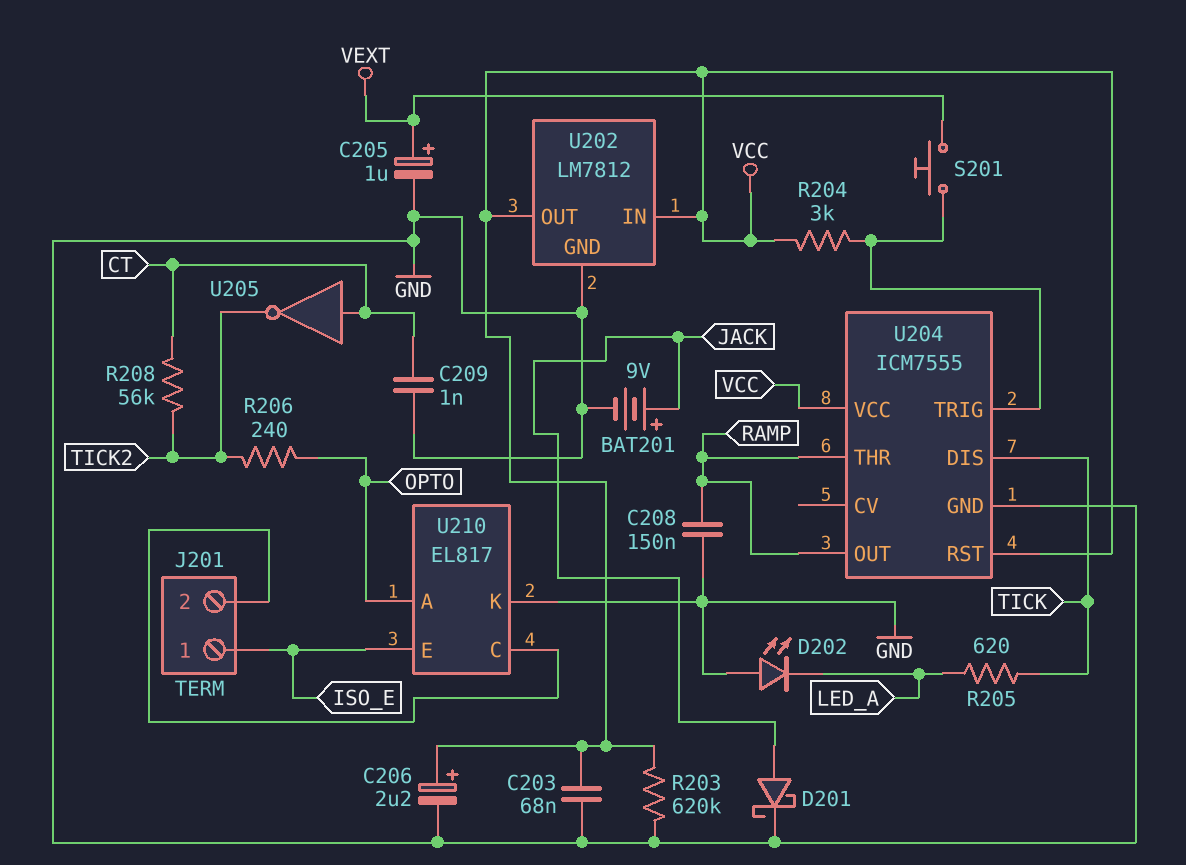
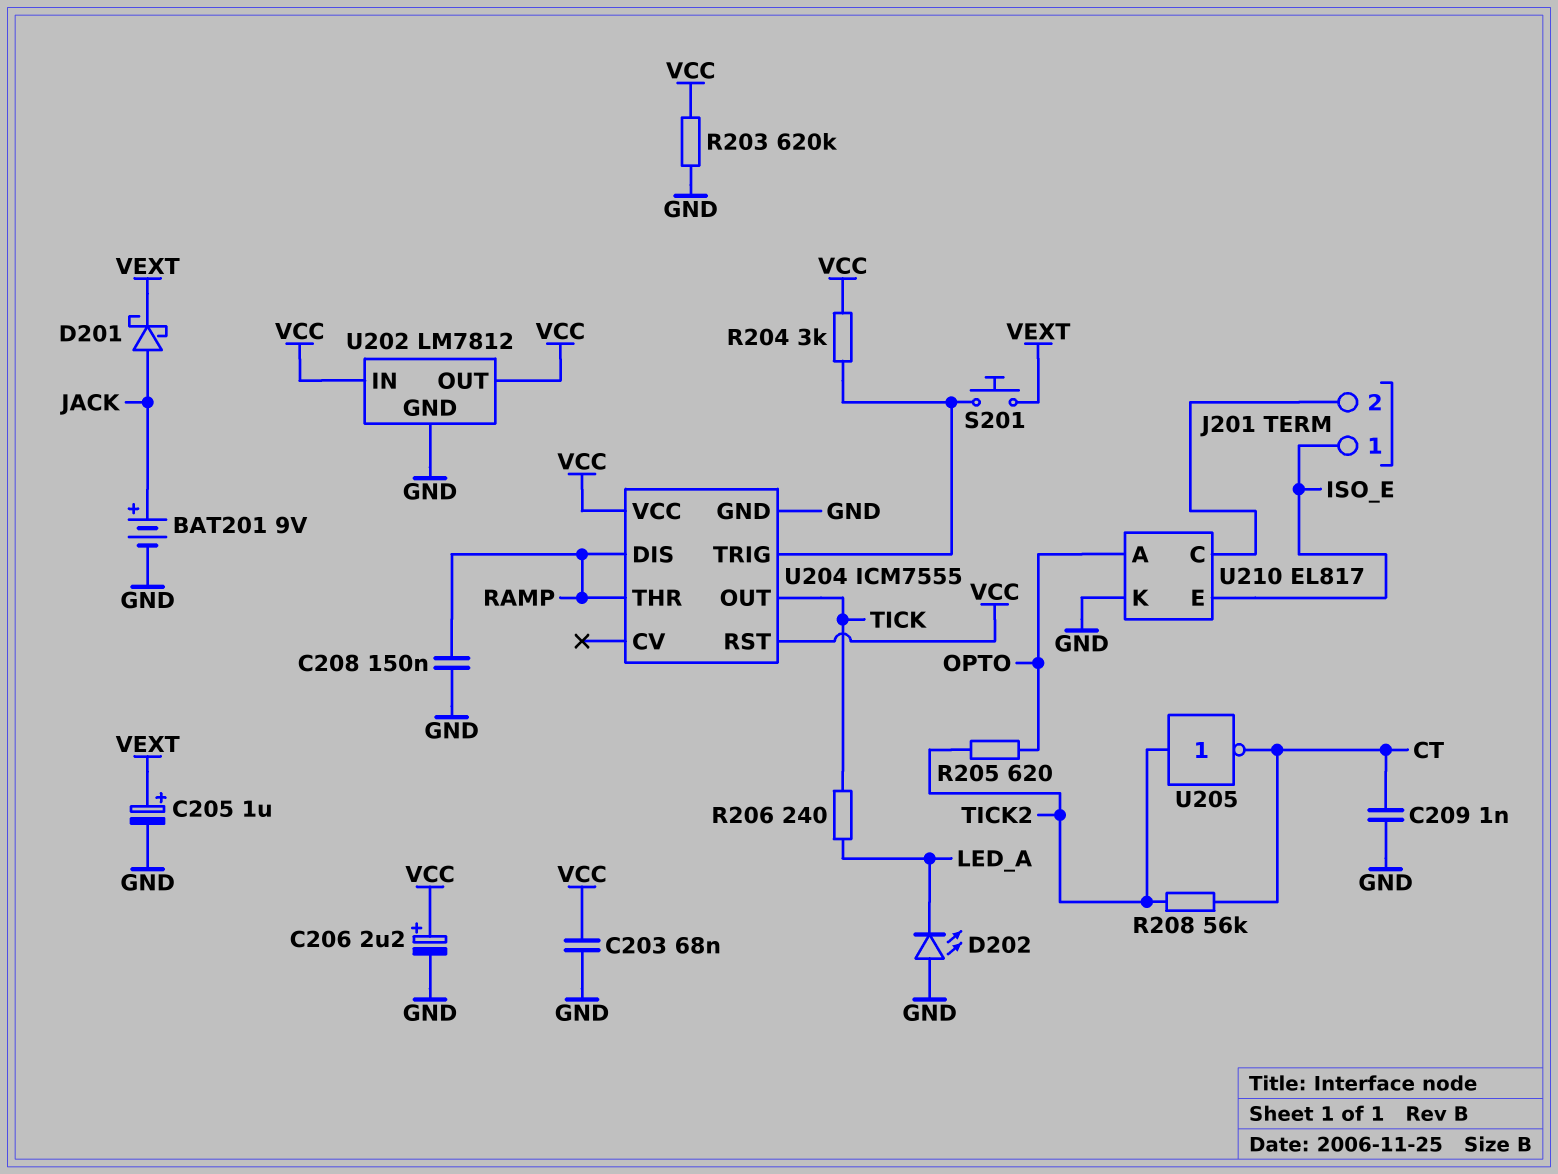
D201: schottky (A JACK, K GND) -> schottky (A JACK, K VEXT)
R205: 620 (LED_A, TICK) -> 620 (OPTO, TICK2)
R206: 240 (OPTO, TICK2) -> 240 (LED_A, TICK)
U204 pin DIS: TICK -> RAMP
U204 pin OUT: RAMP -> TICK
U205: NOT (in CT, out TICK2) -> NOT (in TICK2, out CT)

